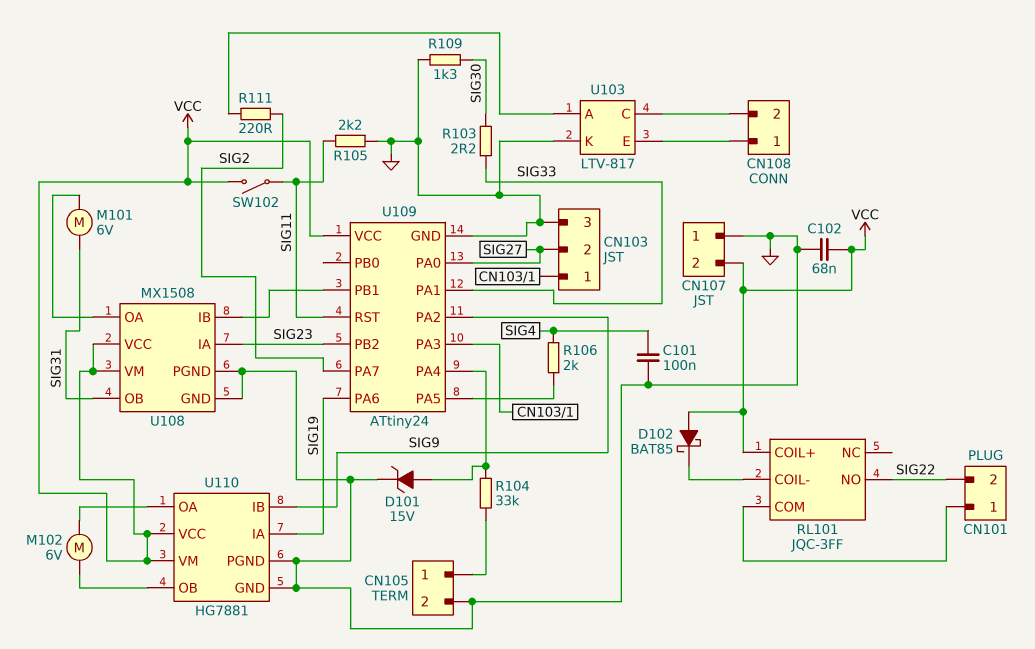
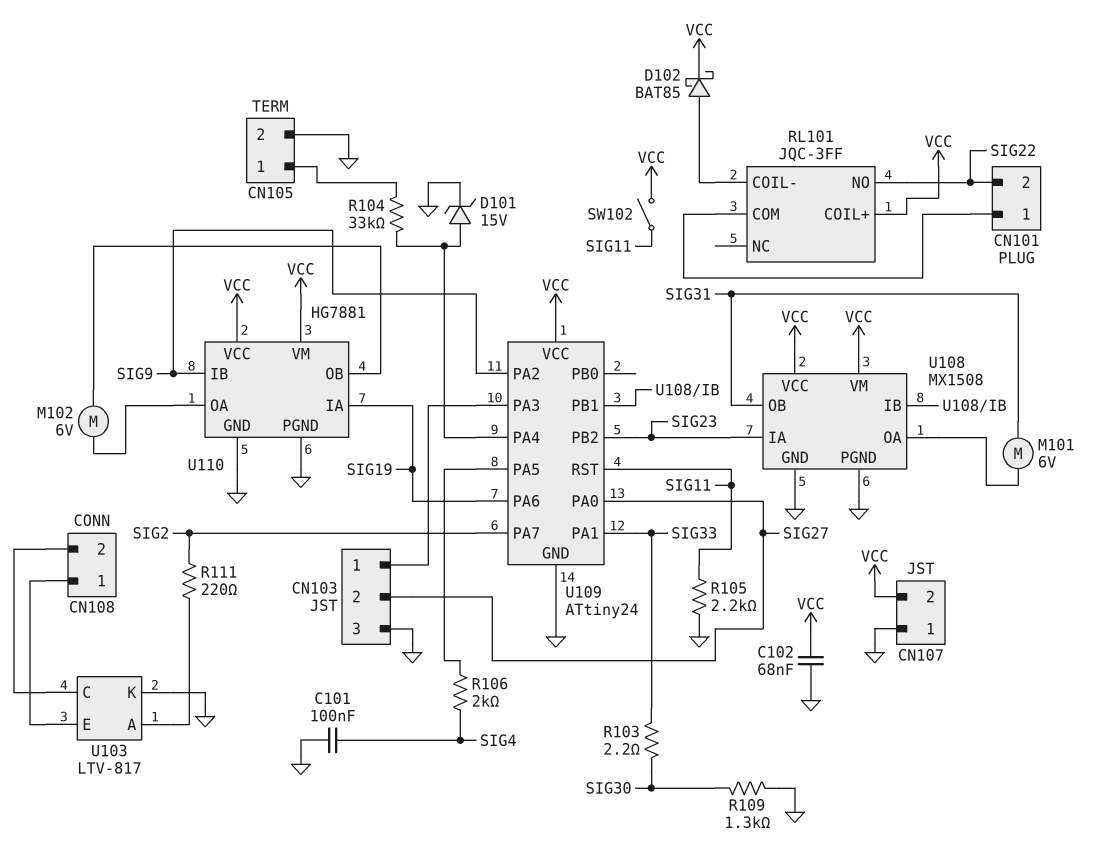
D102: schottky BAT85 (A VCC, K RL101/COIL-) -> schottky BAT85 (A RL101/COIL-, K VCC)

